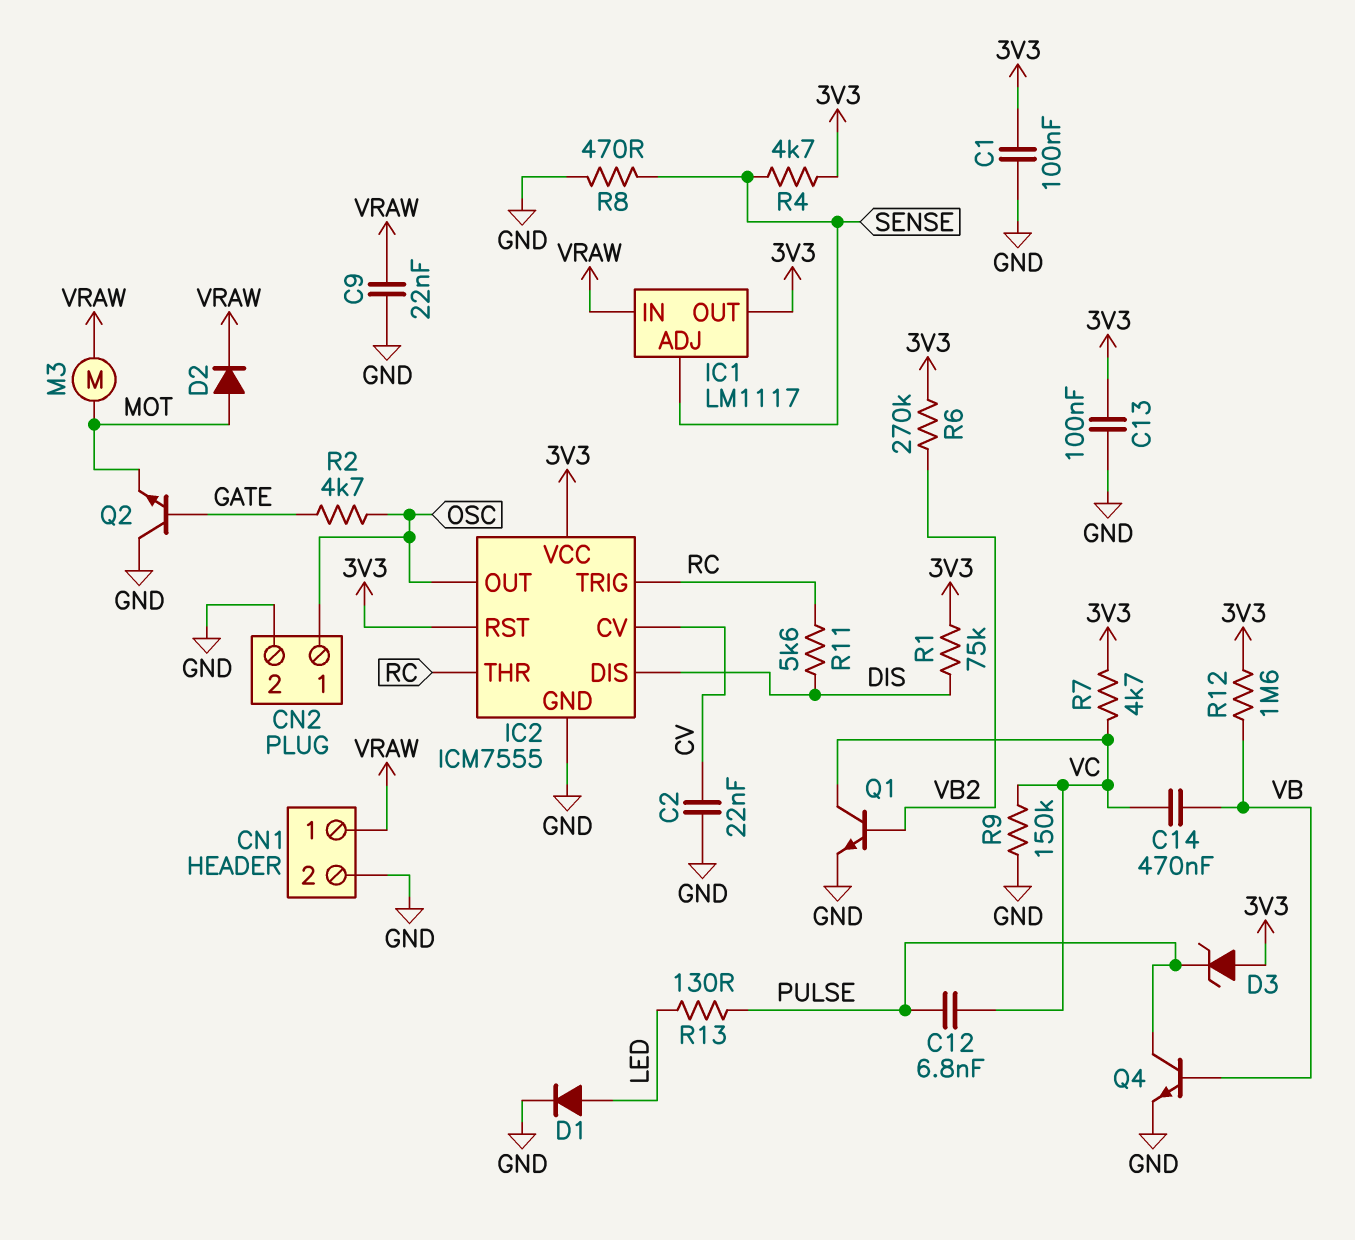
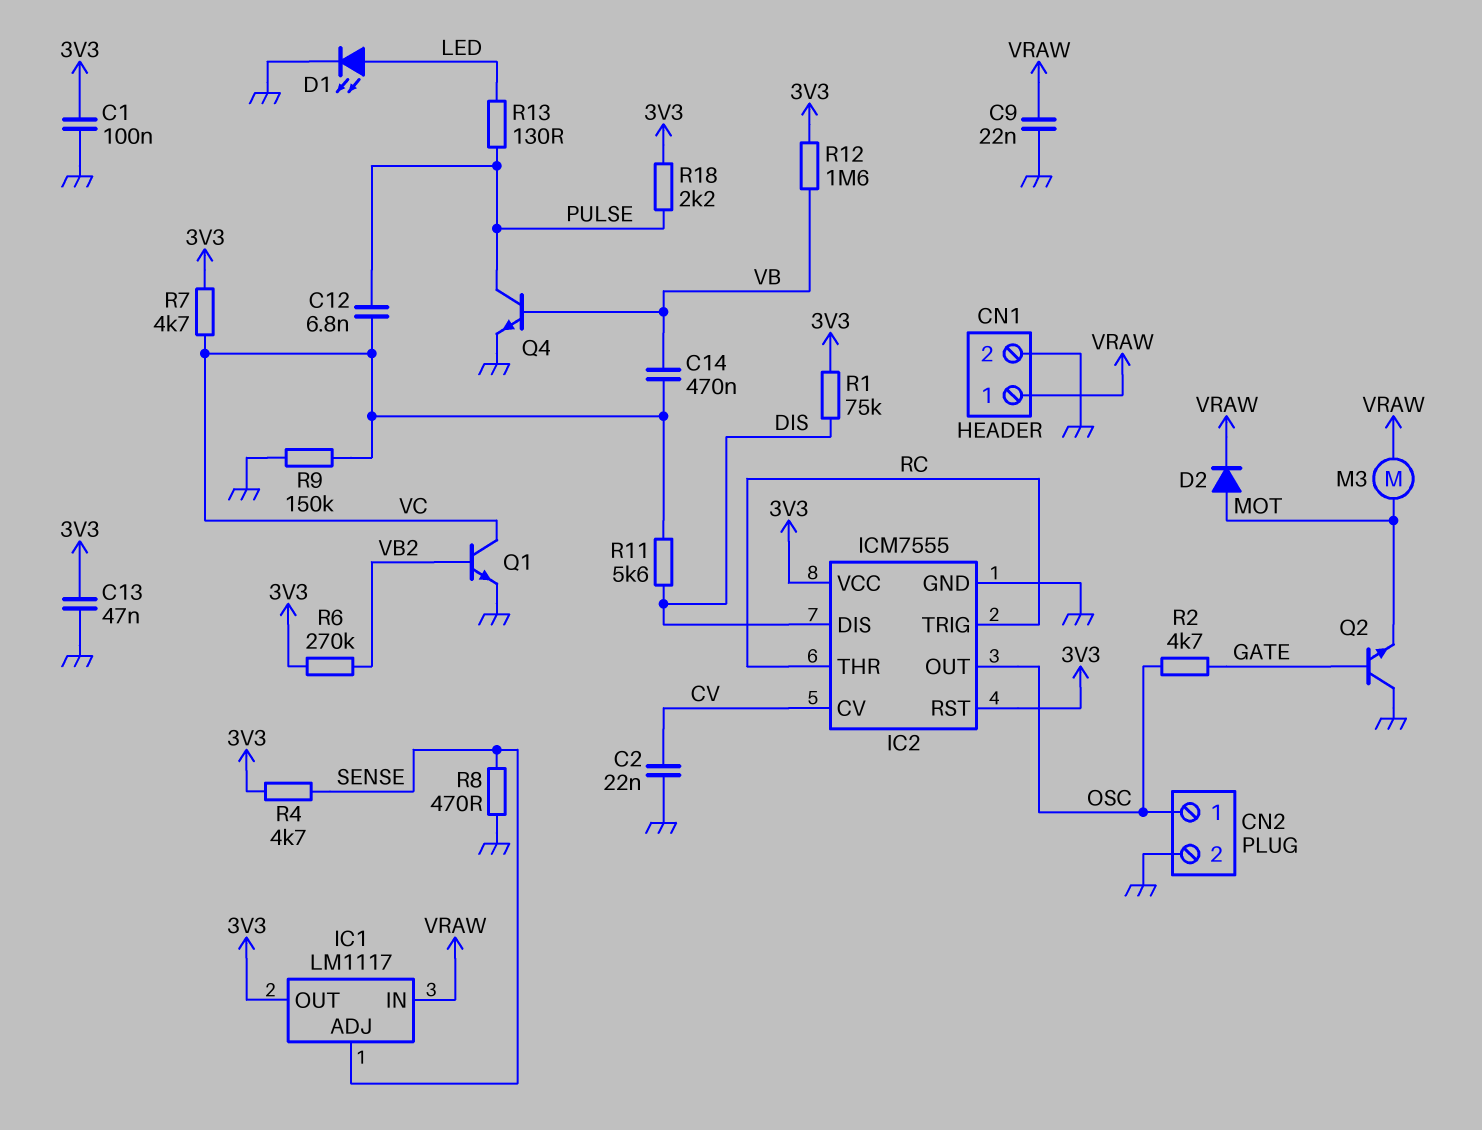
C13: 100nF (3V3, GND) -> 47nF (3V3, GND)
D1: diode (A LED, K GND) -> LED (A LED, K GND)
D3: zener (A 3V3, K PULSE) -> none
R11: 5.6k (DIS, RC) -> 5.6k (DIS, VC)
R18: none -> 2.2k (3V3, PULSE)

